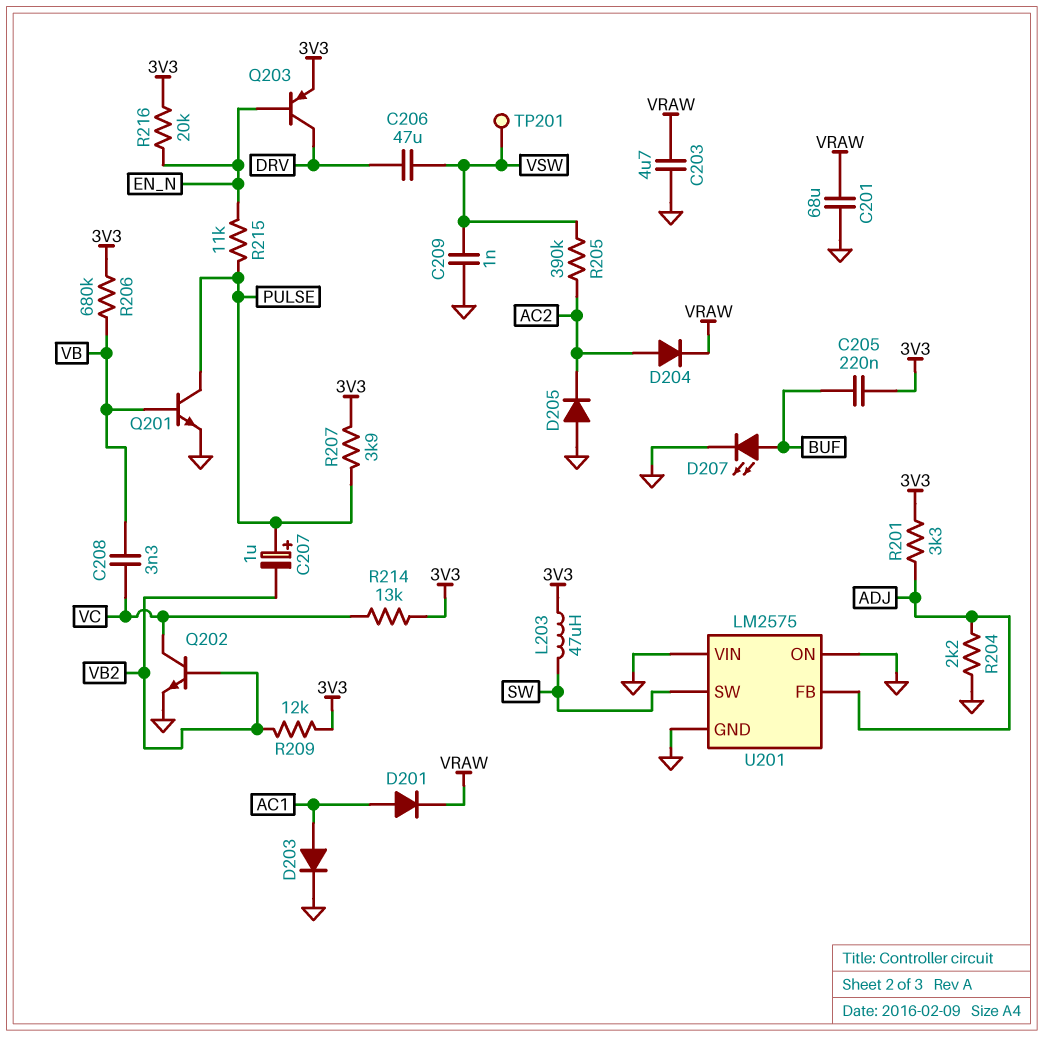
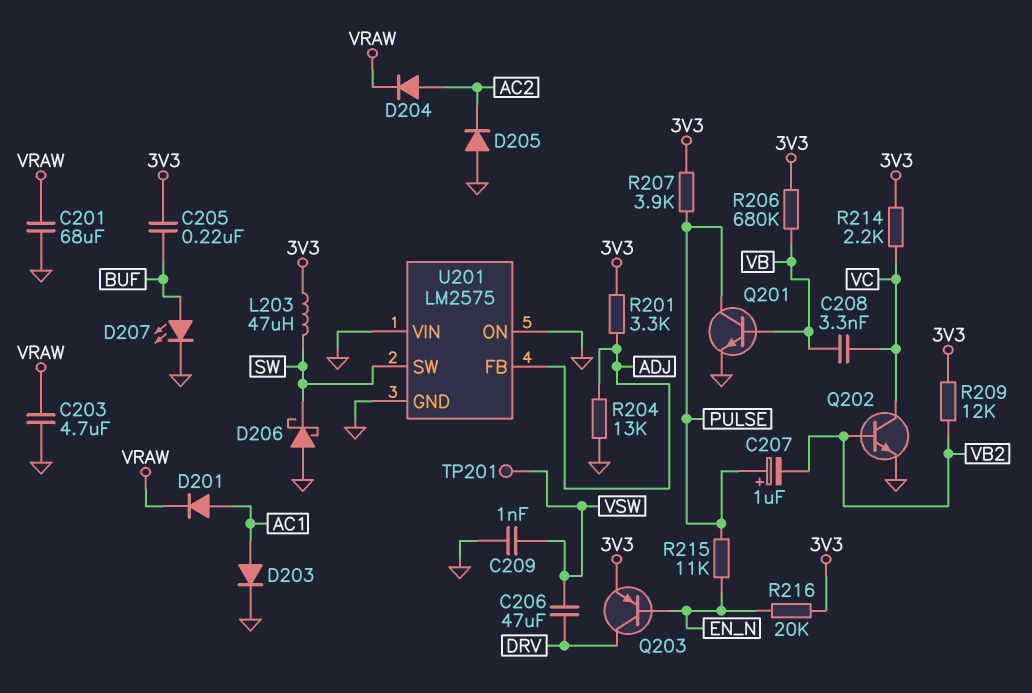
D206: none -> schottky (A GND, K SW)
R204: 2.2k (ADJ, GND) -> 13k (ADJ, GND)
R205: 390k (AC2, VSW) -> none
R214: 13k (3V3, VC) -> 2.2k (3V3, VC)

